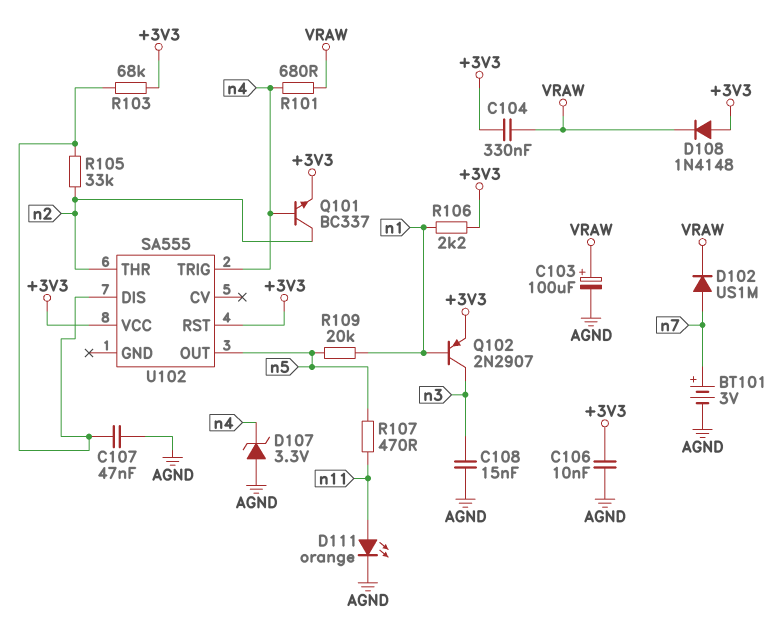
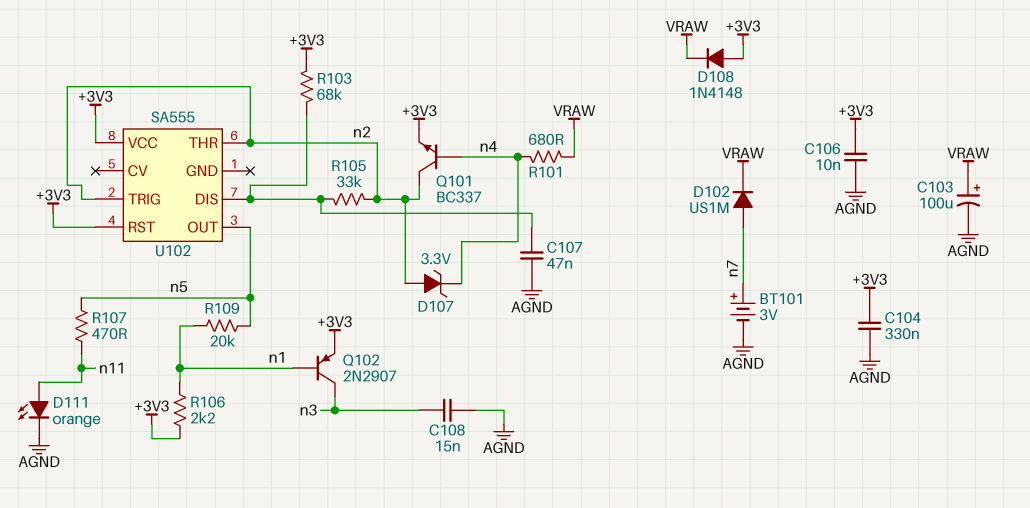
C104: 330nF (+3V3, VRAW) -> 330nF (+3V3, AGND)
D107: zener 3.3V (A AGND, K n4) -> zener 3.3V (A n2, K n4)
U102 pin TRIG: n4 -> n2

